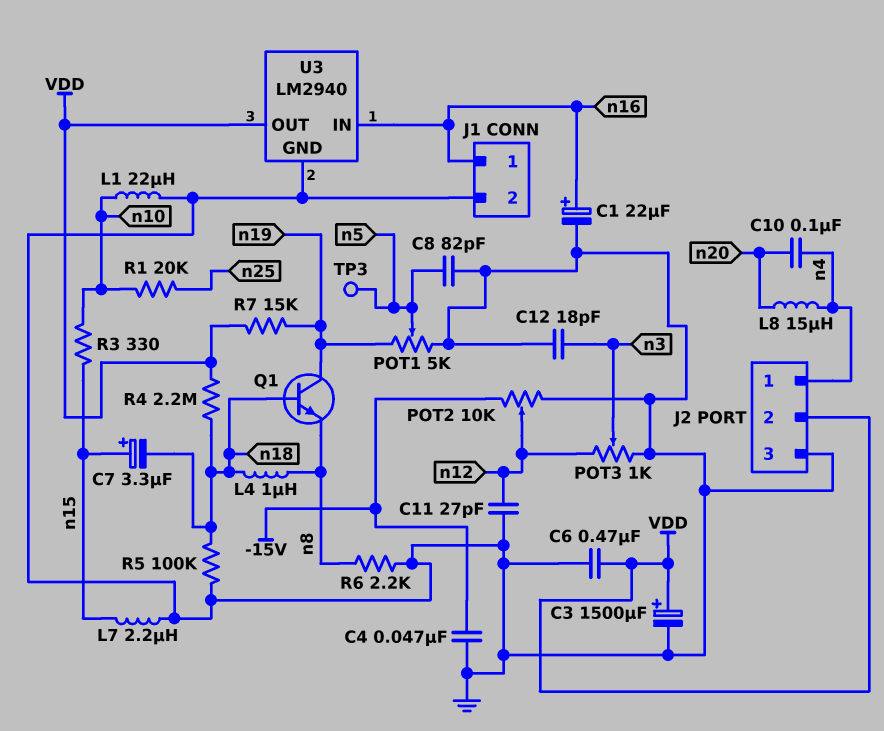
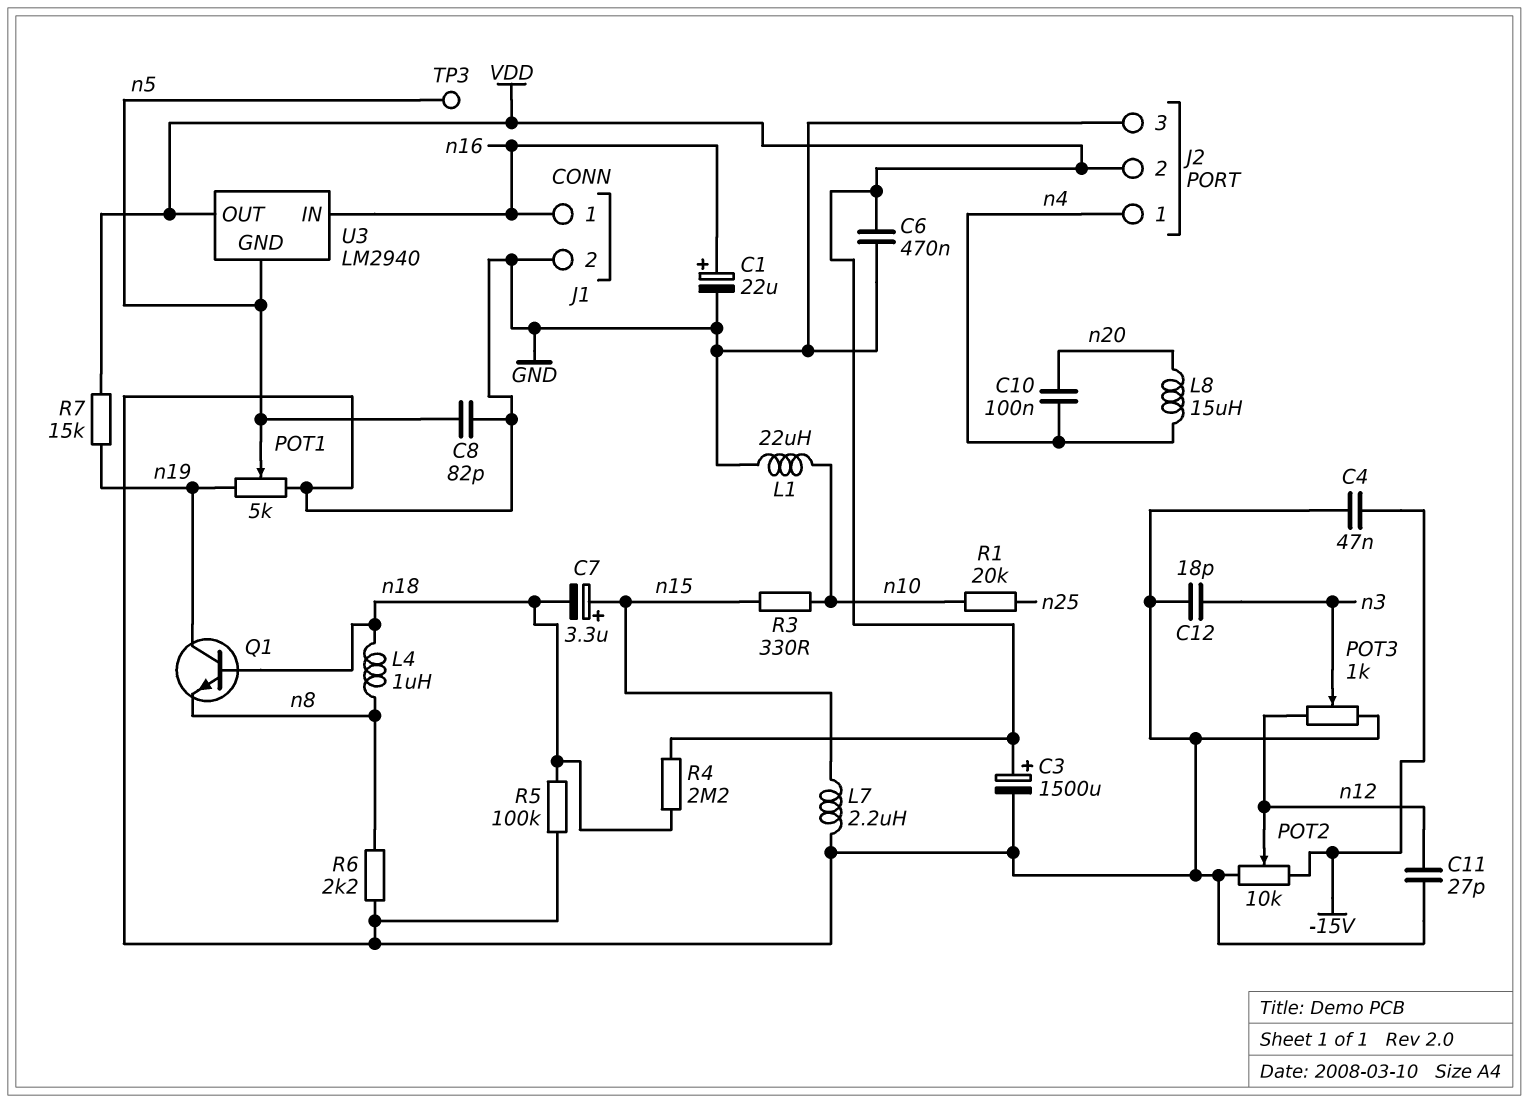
U3 pin GND: GND -> n5

